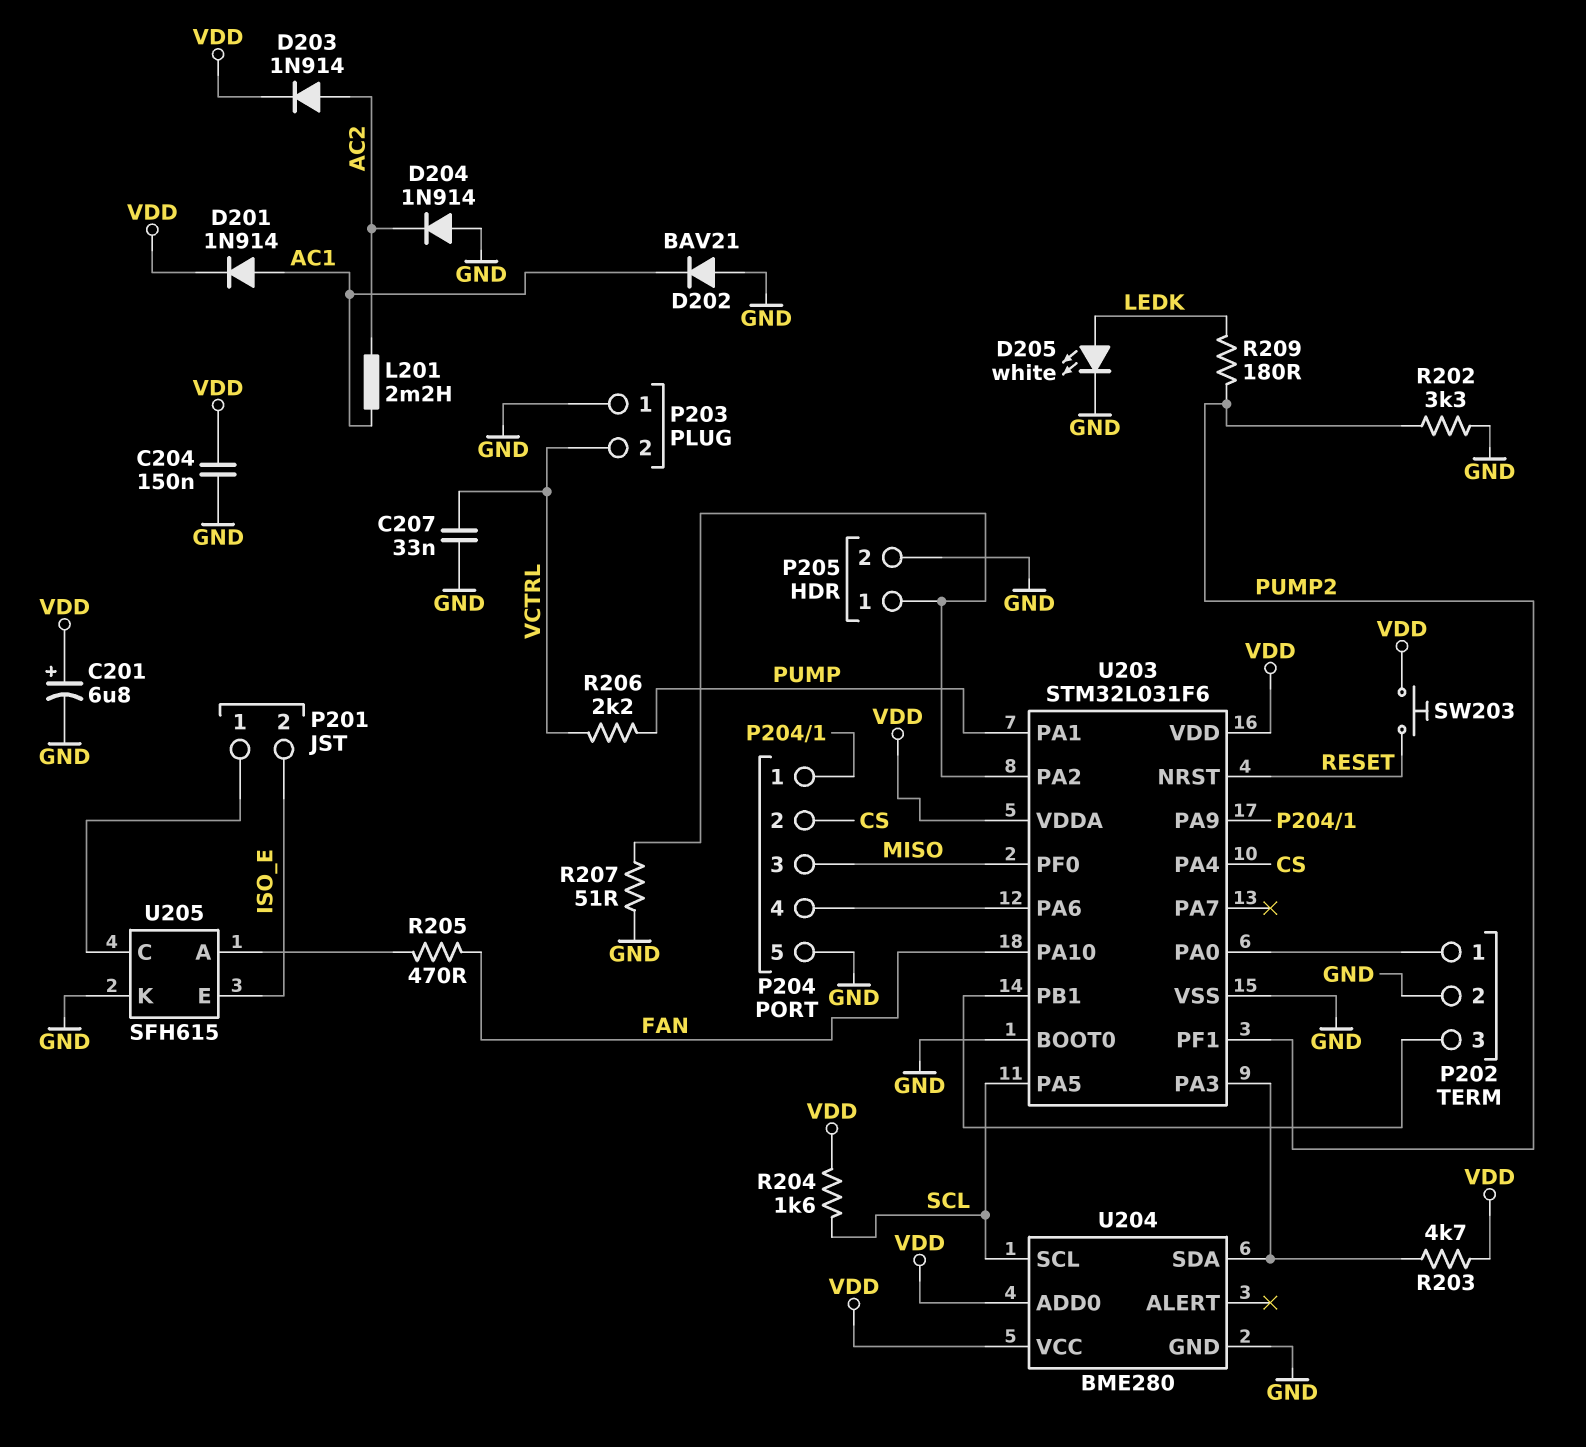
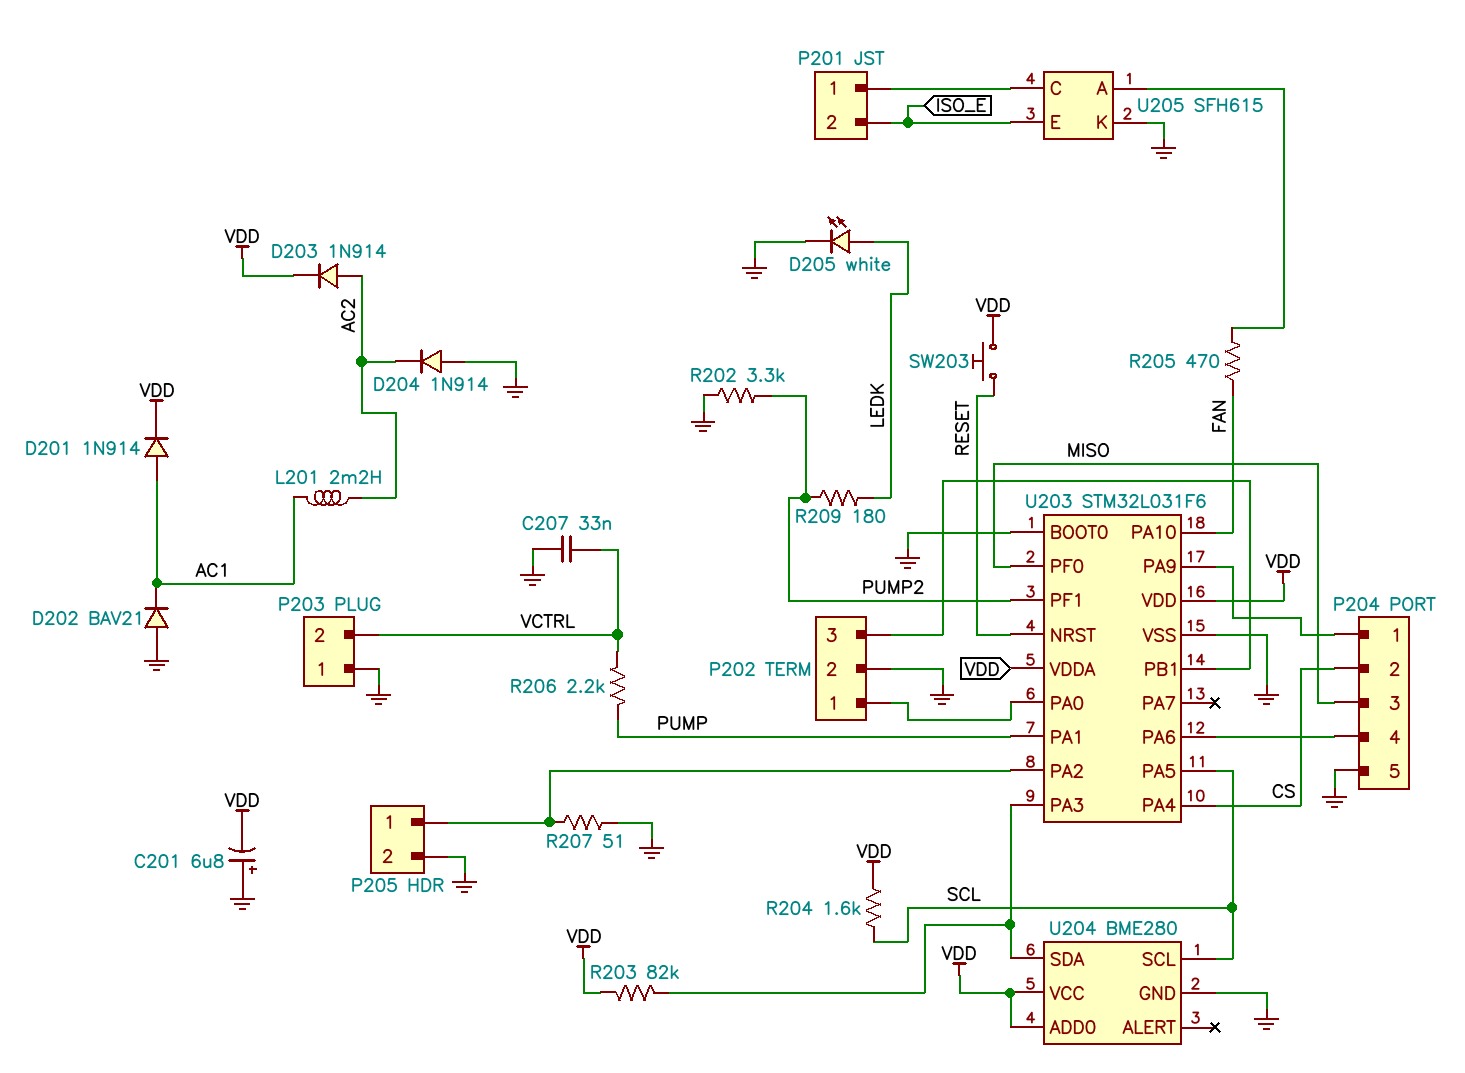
C201: 6.8uF (plus VDD, minus GND) -> 6.8uF (plus GND, minus VDD)
C204: 150nF (GND, VDD) -> none
R203: 4.7k (U203/PA3, VDD) -> 82k (U203/PA3, VDD)

